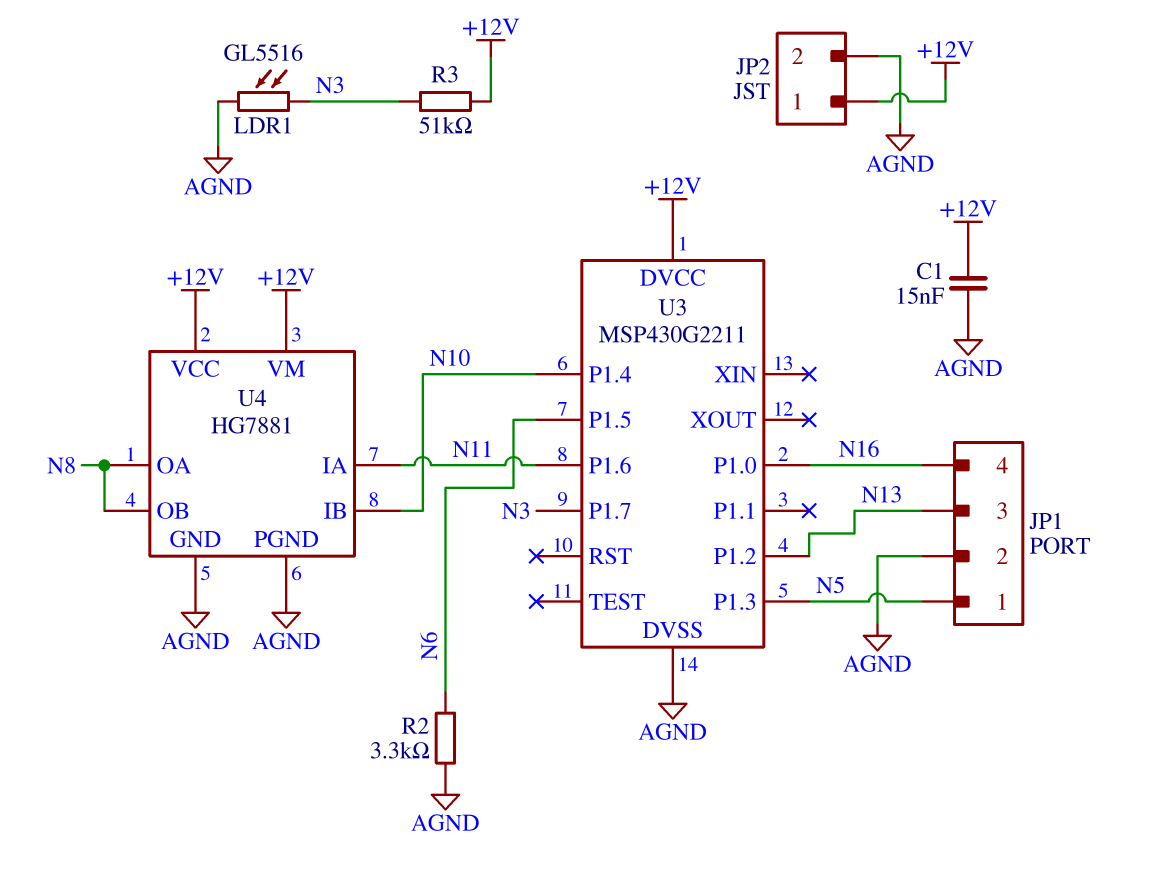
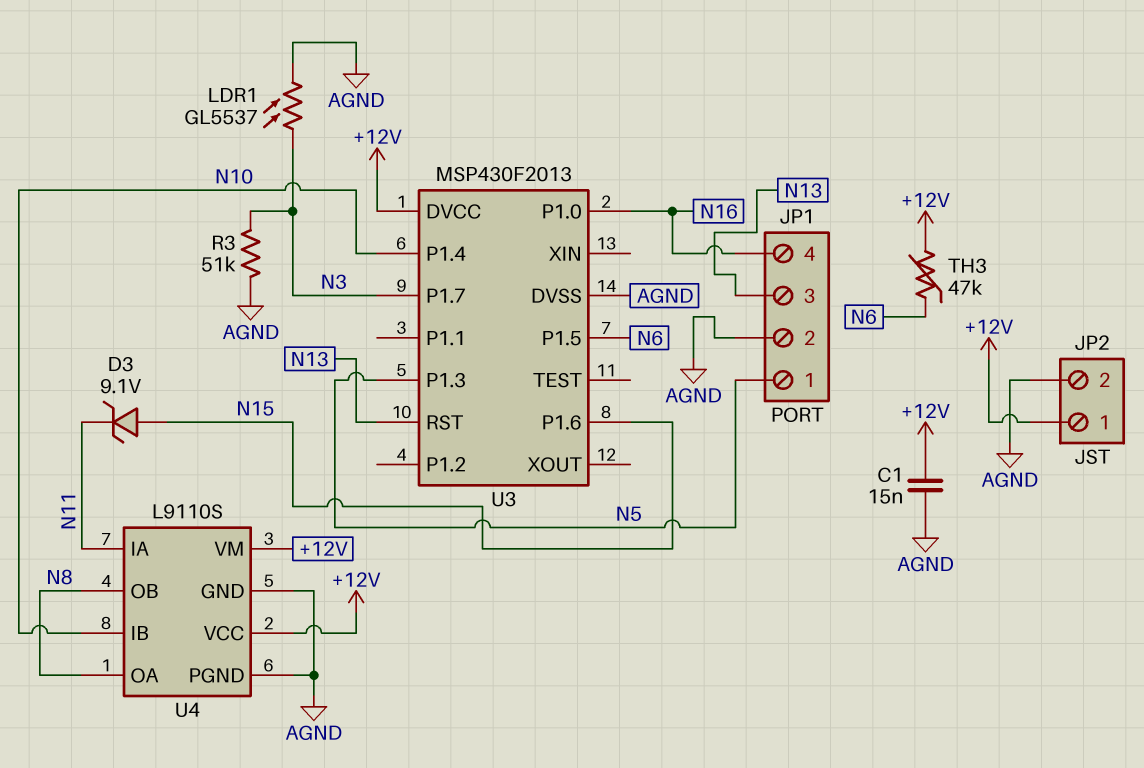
D3: none -> zener 9.1V (A N15, K N11)
LDR1: GL5516 (AGND, N3) -> GL5537 (AGND, N3)
R2: 3.3k (AGND, N6) -> none
R3: 51k (+12V, N3) -> 51k (AGND, N3)
TH3: none -> 47k (+12V, N6)
U3: MSP430G2211 -> MSP430F2013
U3 pin P1.2: N13 -> none
U3 pin P1.6: N11 -> N15
U3 pin RST: none -> N13
U4: HG7881 -> L9110S

